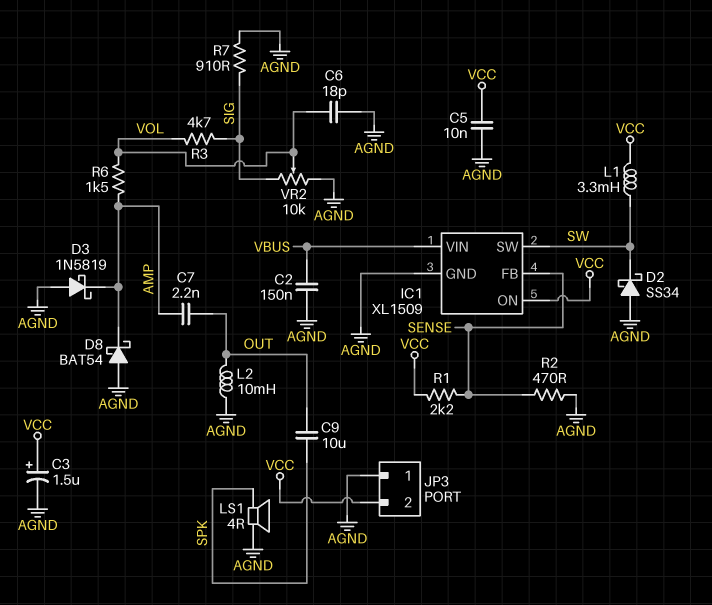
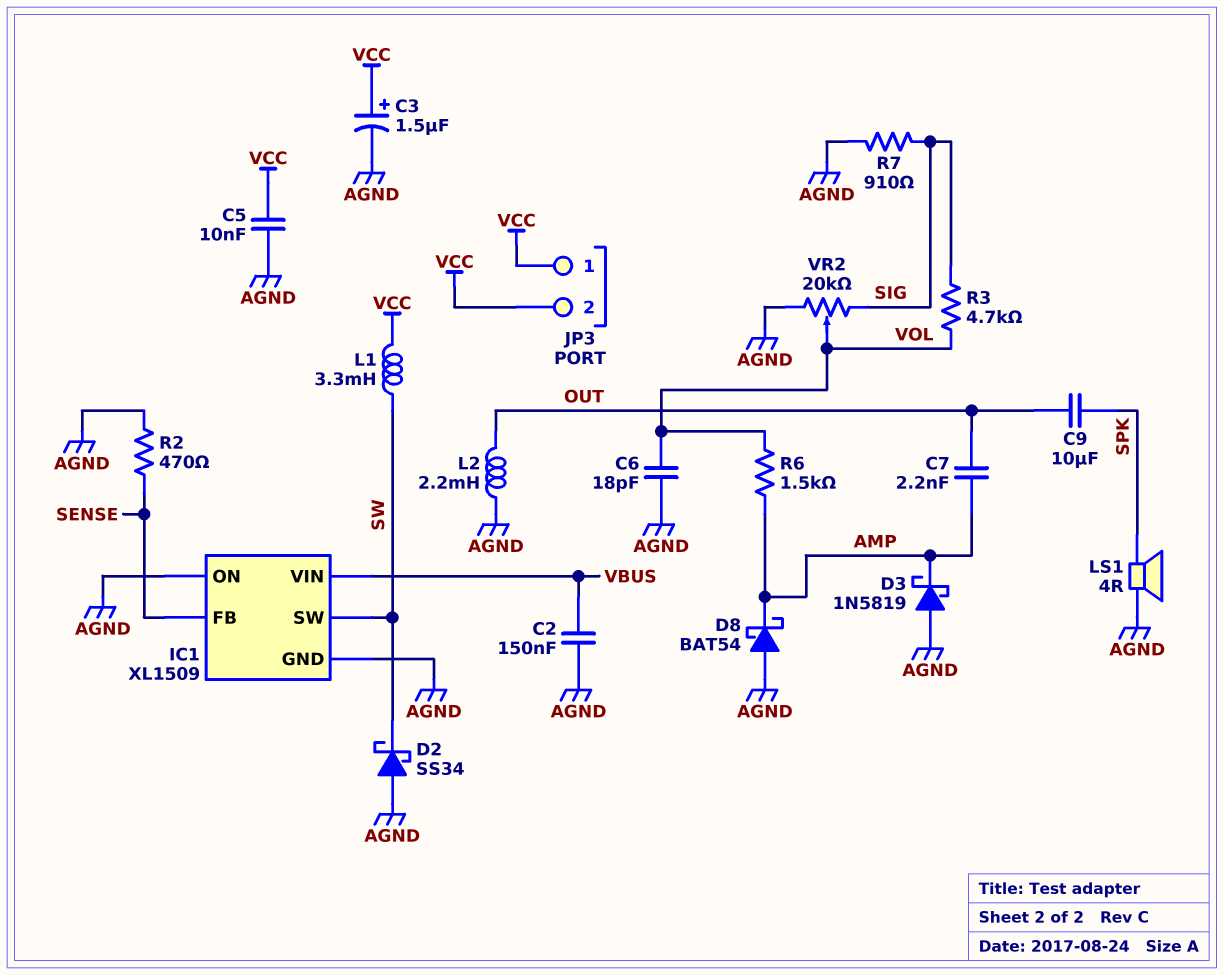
IC1 pin ON: VCC -> AGND
JP3 pin 1: AGND -> VCC
L2: 10mH (AGND, OUT) -> 2.2mH (AGND, OUT)
R1: 2.2k (SENSE, VCC) -> none
VR2: 10k (AGND, SIG, wiper VOL) -> 20k (AGND, SIG, wiper VOL)

